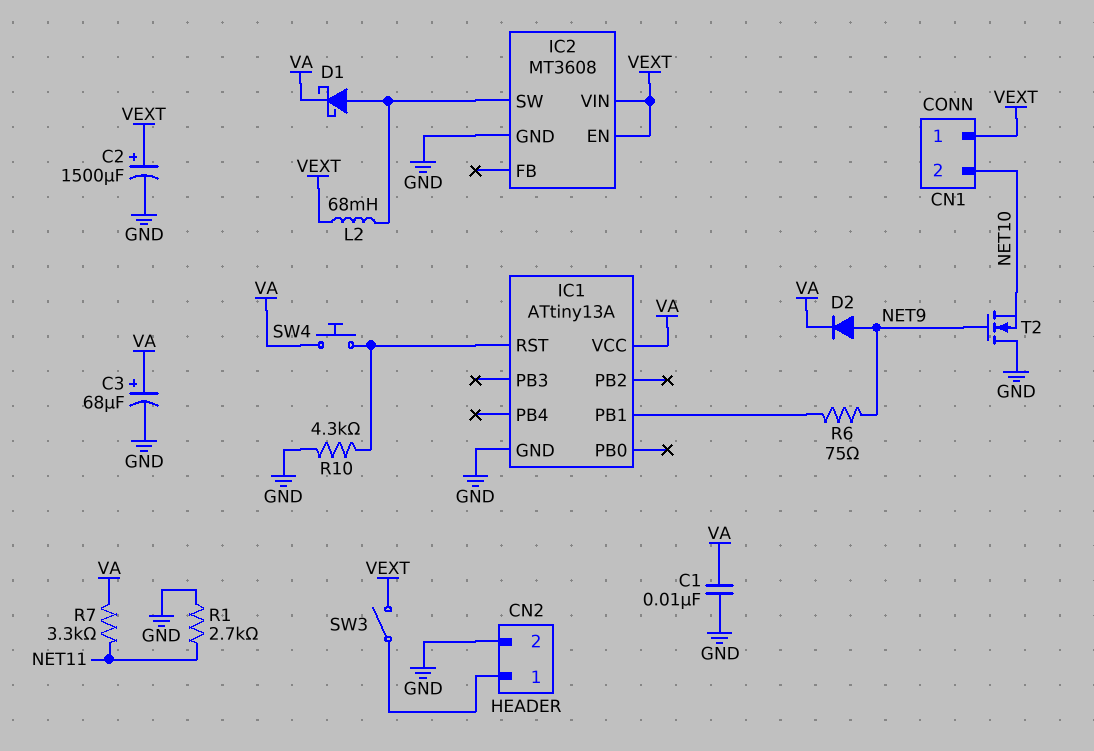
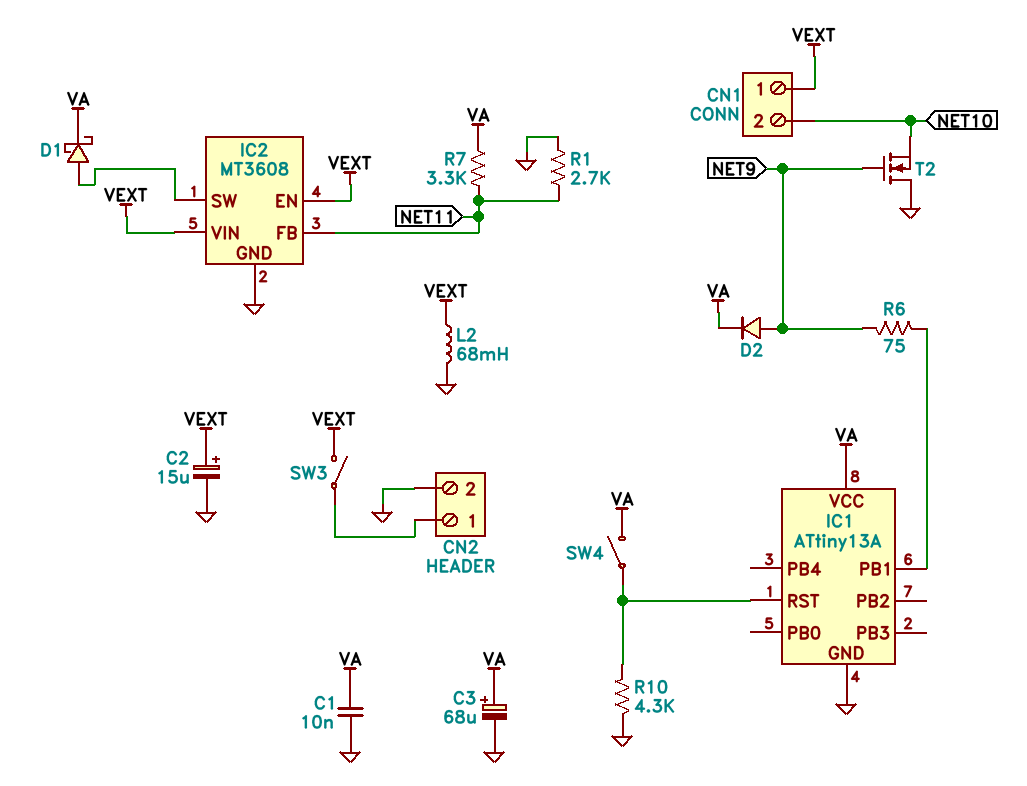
C2: 1500uF (plus VEXT, minus GND) -> 15uF (plus VEXT, minus GND)
IC2 pin FB: none -> NET11
L2: 68mH (IC2/SW, VEXT) -> 68mH (GND, VEXT)
SW4: button (IC1/RST, VA) -> switch (IC1/RST, VA)

